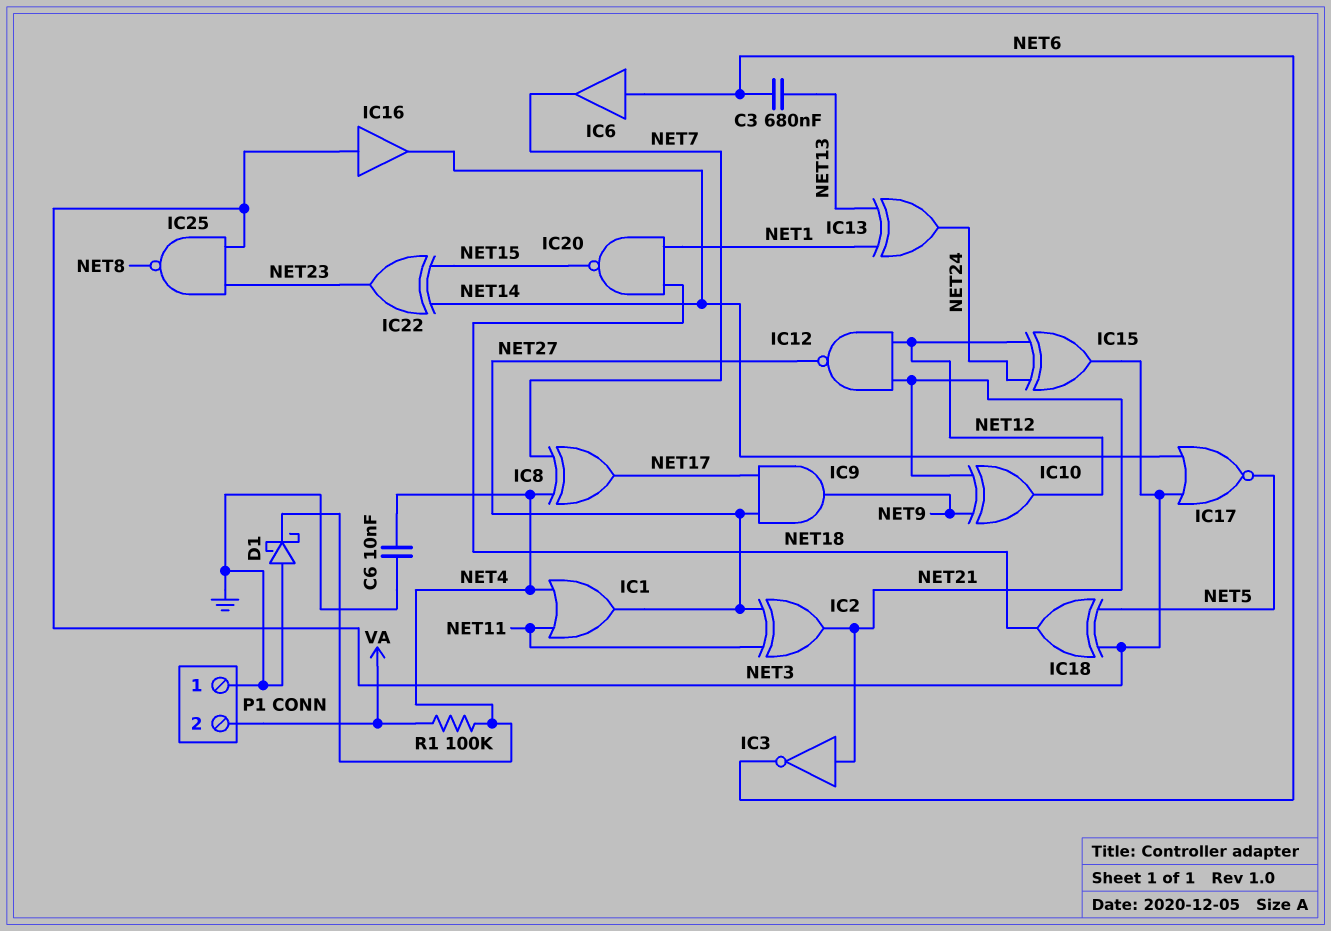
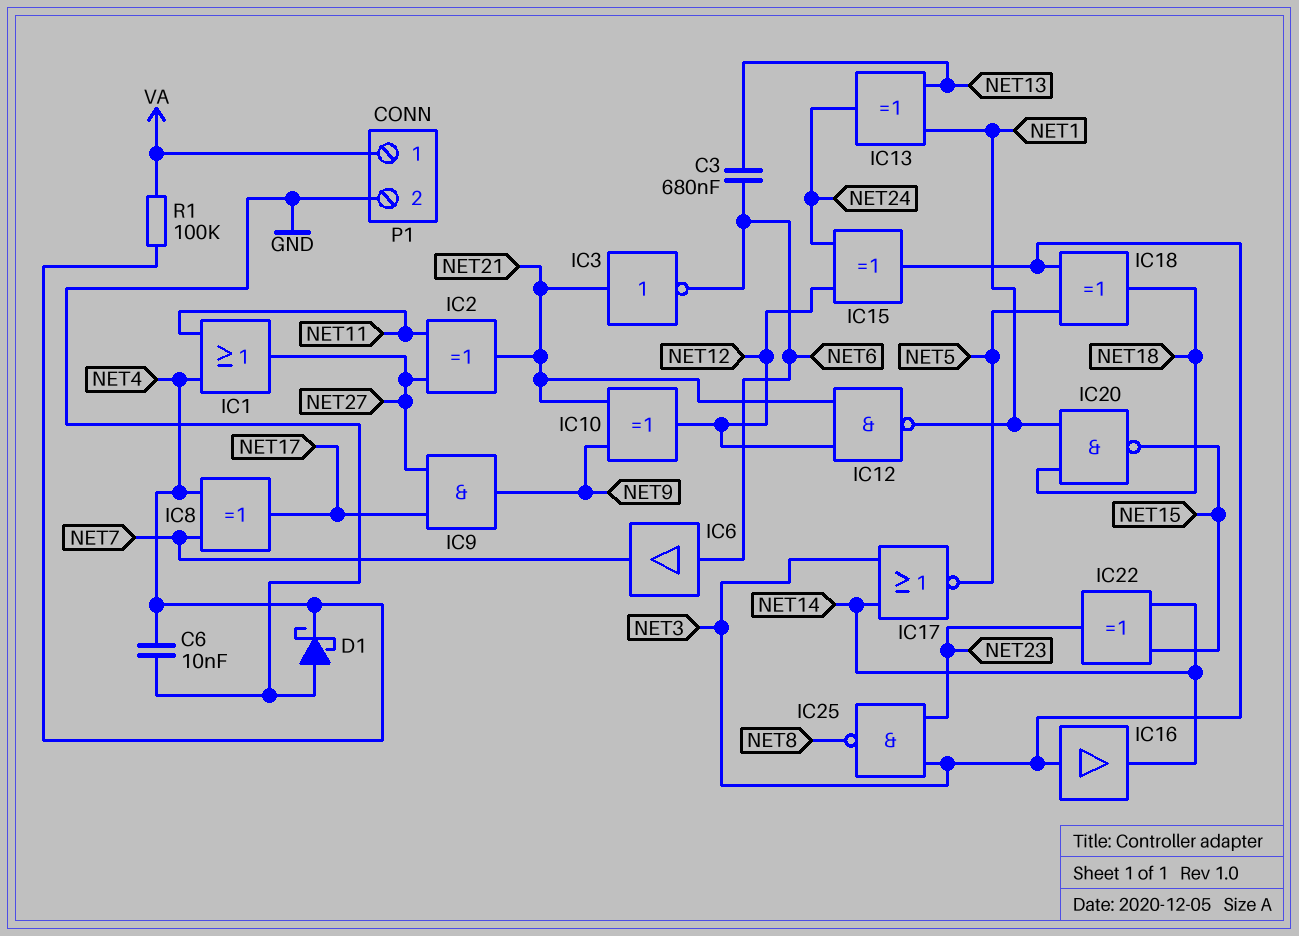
IC12: NAND (in NET12, in NET21, out NET27) -> NAND (in NET12, in NET21, out NET1)
P1 pin 1: GND -> VA
P1 pin 2: VA -> GND

